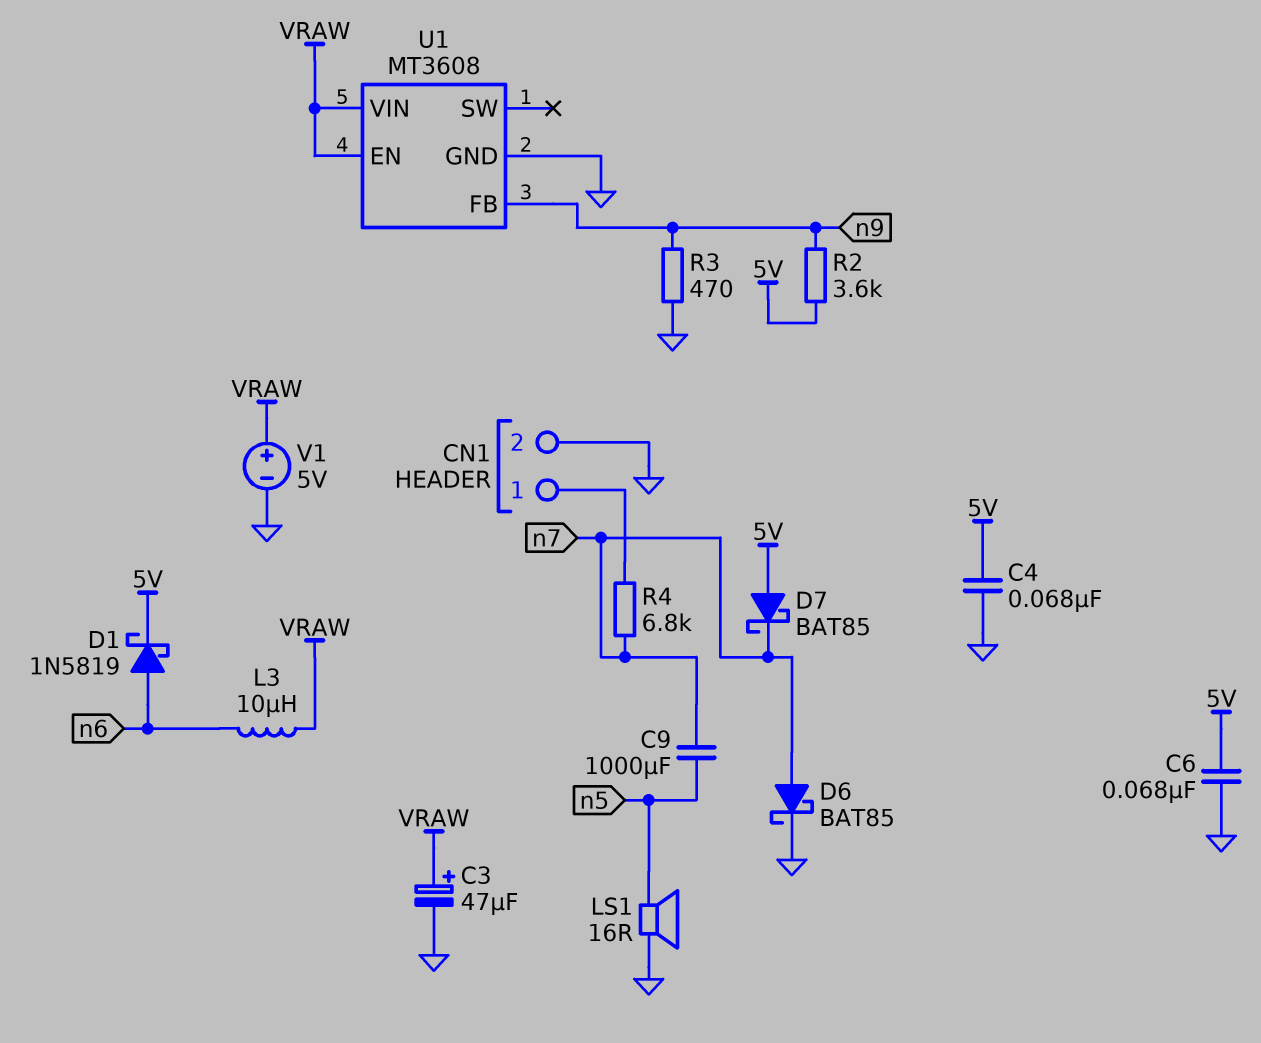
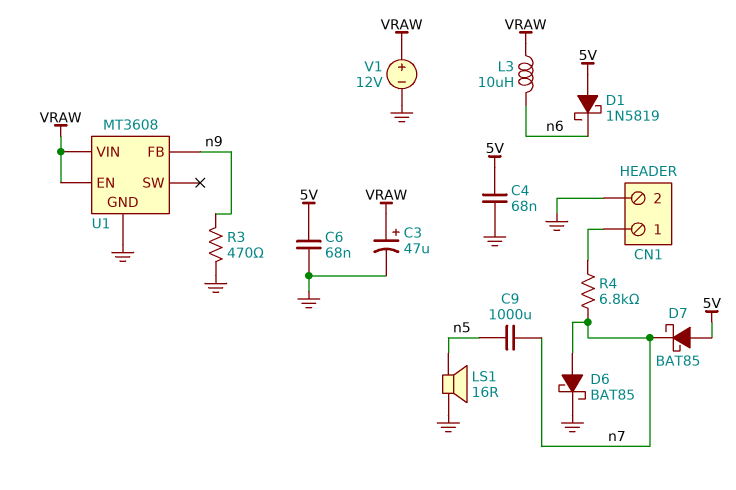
D1: schottky 1N5819 (A n6, K 5V) -> schottky 1N5819 (A 5V, K n6)
R2: 3.6k (5V, n9) -> none
V1: 5V (plus VRAW, minus GND) -> 12V (plus VRAW, minus GND)

